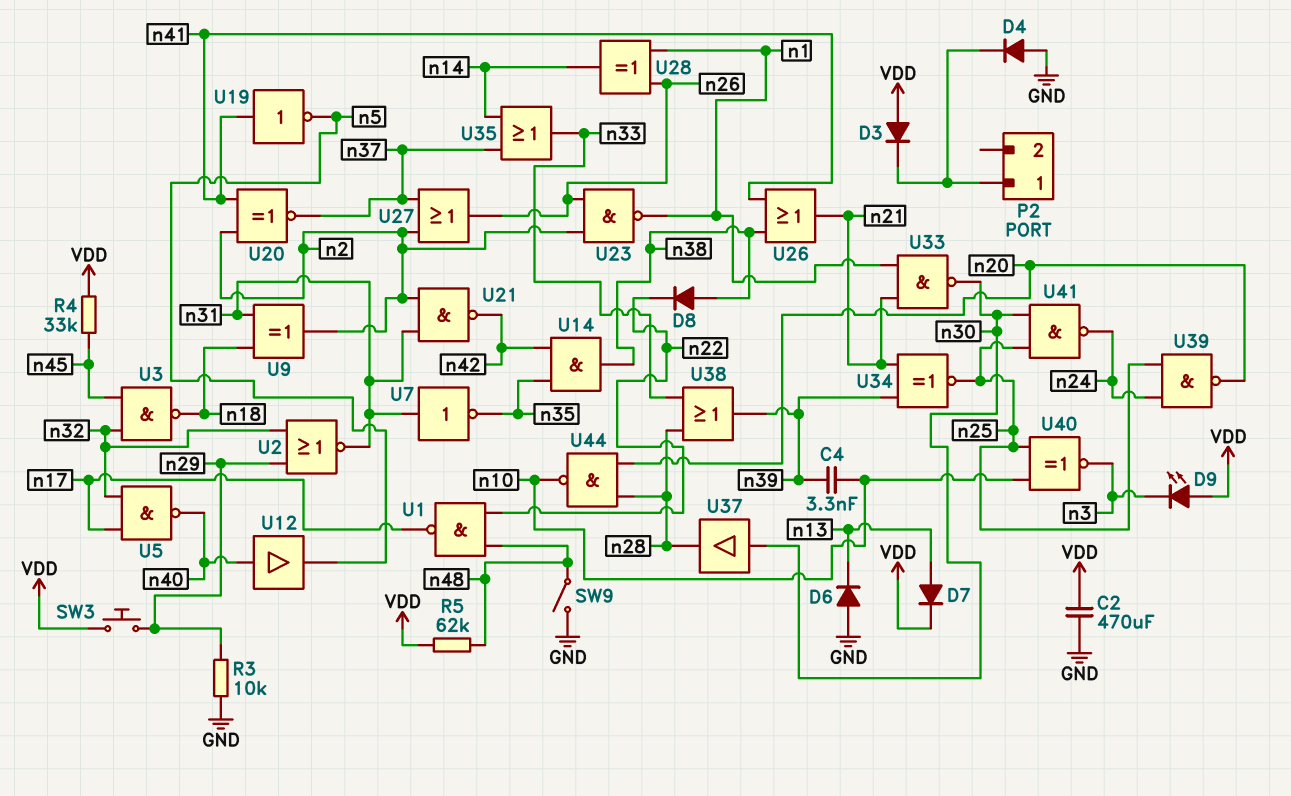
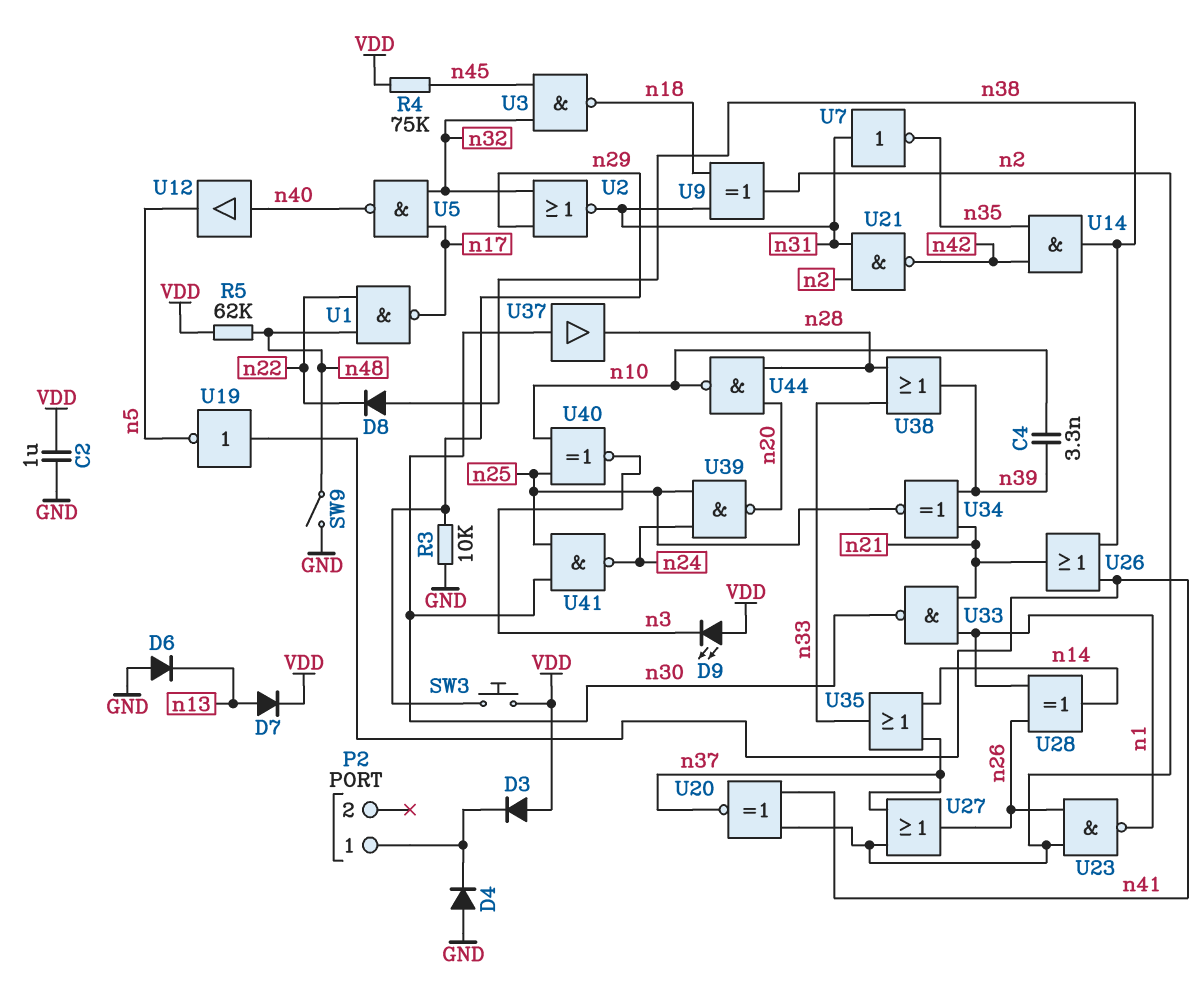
C2: 470uF (GND, VDD) -> 1uF (GND, VDD)
R4: 33k (VDD, n45) -> 75k (VDD, n45)

